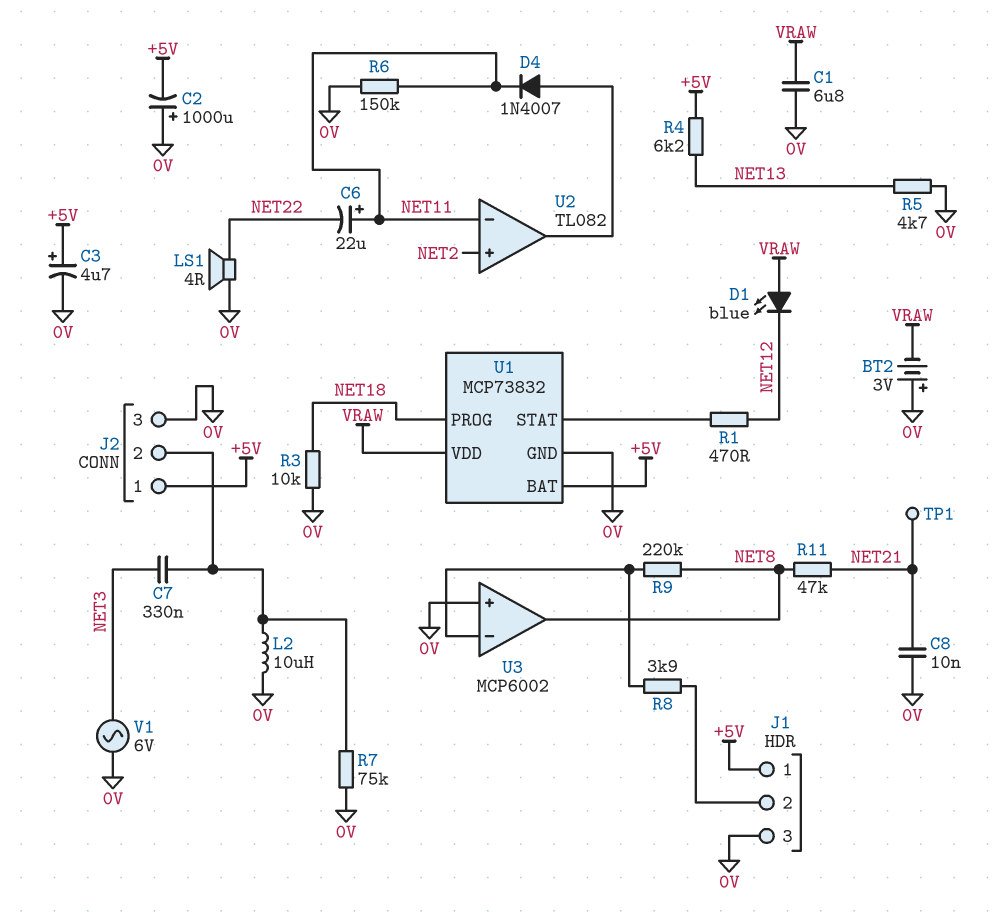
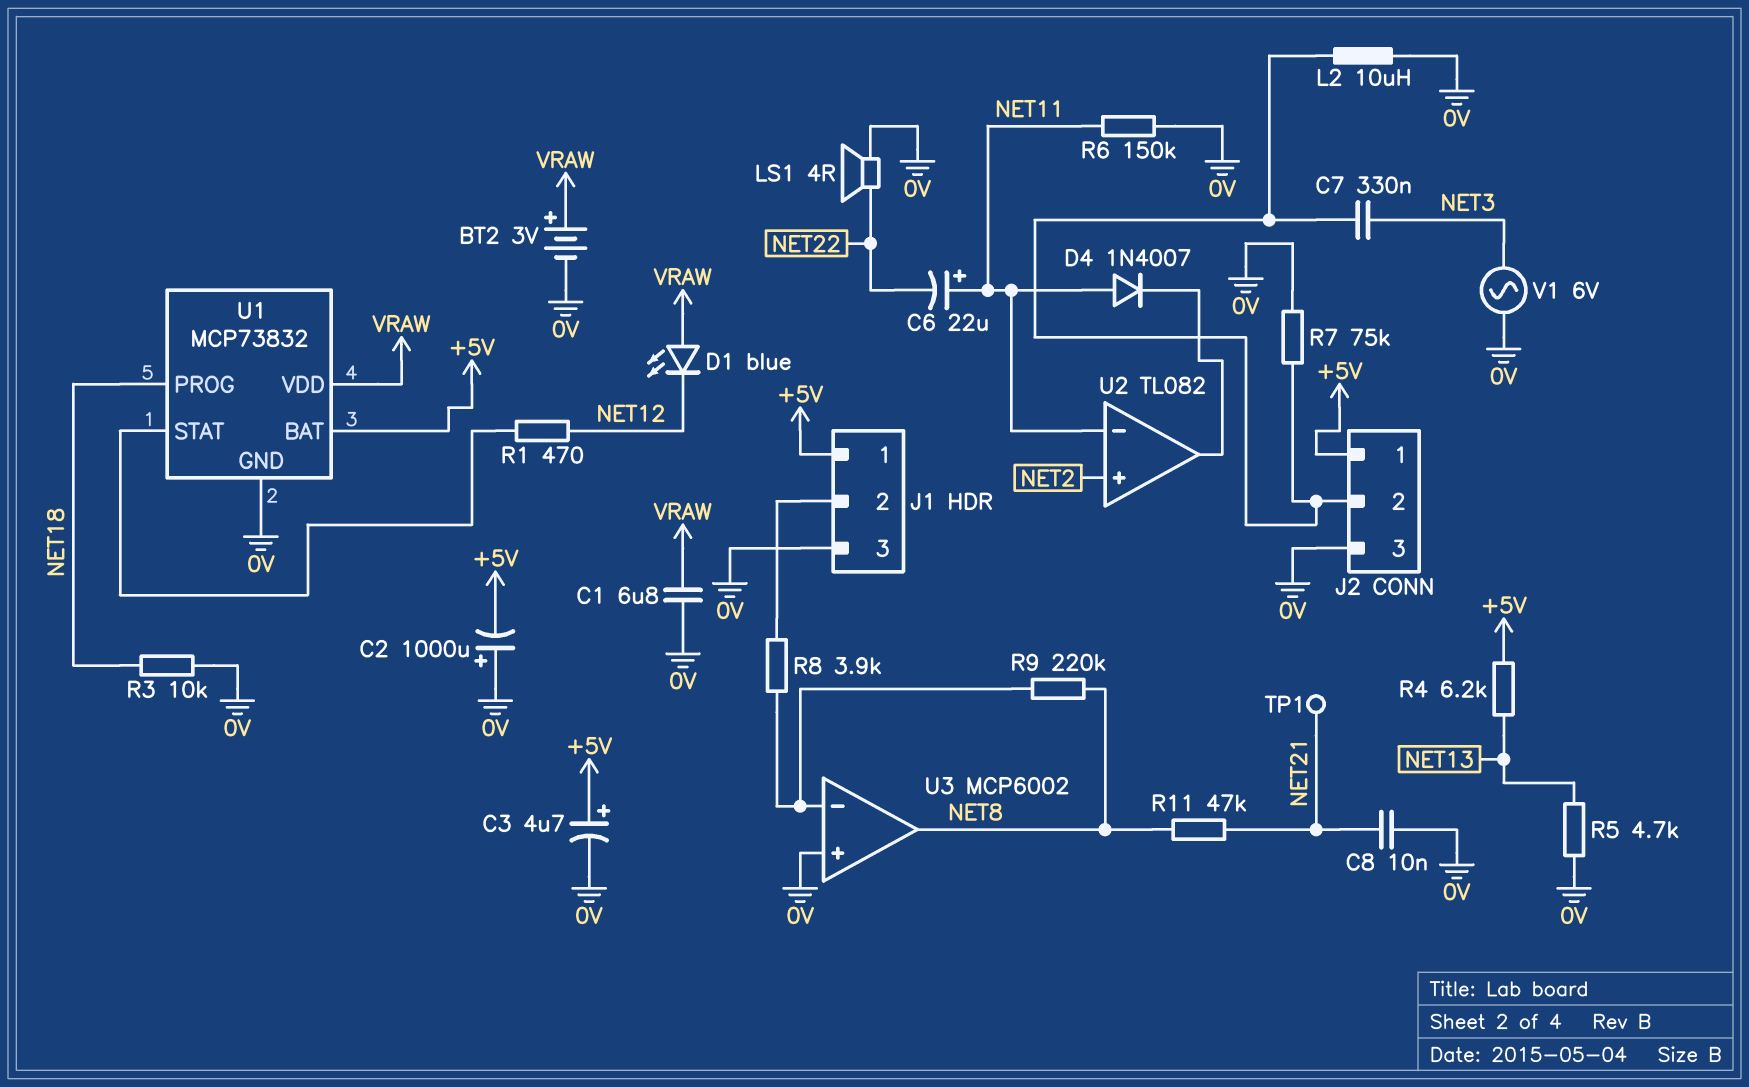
BT2: 3V (plus 0V, minus VRAW) -> 3V (plus VRAW, minus 0V)
D4: diode 1N4007 (A U2/out, K NET11) -> diode 1N4007 (A NET11, K U2/out)

